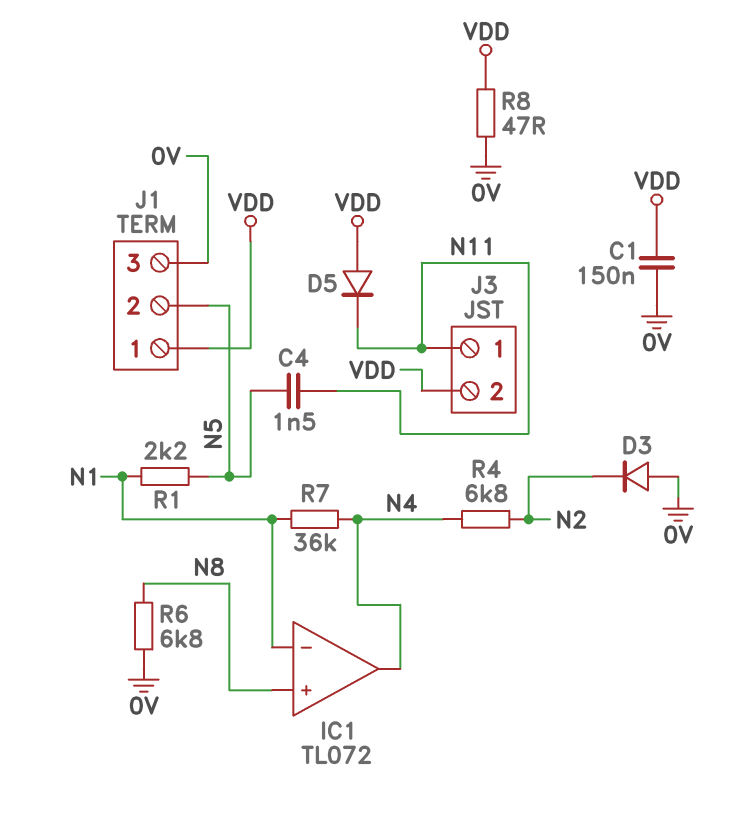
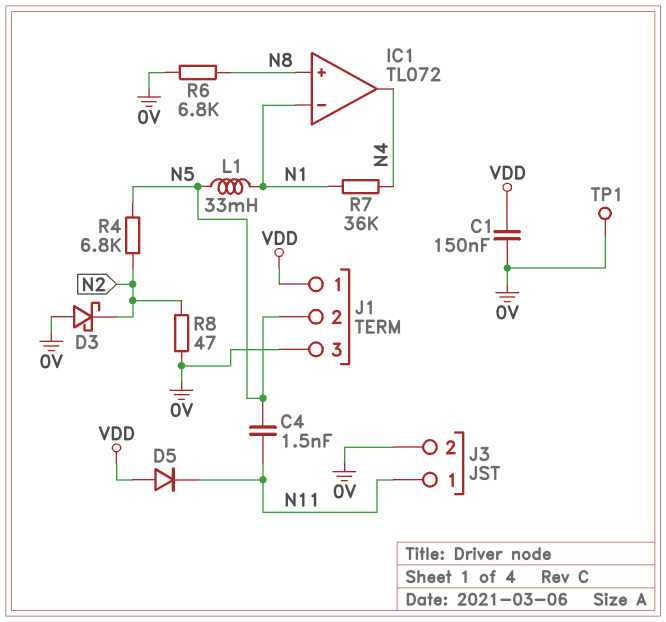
D3: diode (A 0V, K N2) -> schottky (A 0V, K N2)
J3 pin 2: VDD -> 0V
L1: none -> 33mH (N1, N5)
R1: 2.2k (N1, N5) -> none
R4: 6.8k (N2, N4) -> 6.8k (N2, N5)
R8: 47 (0V, VDD) -> 47 (0V, N2)
TP1: none -> test point (0V)

